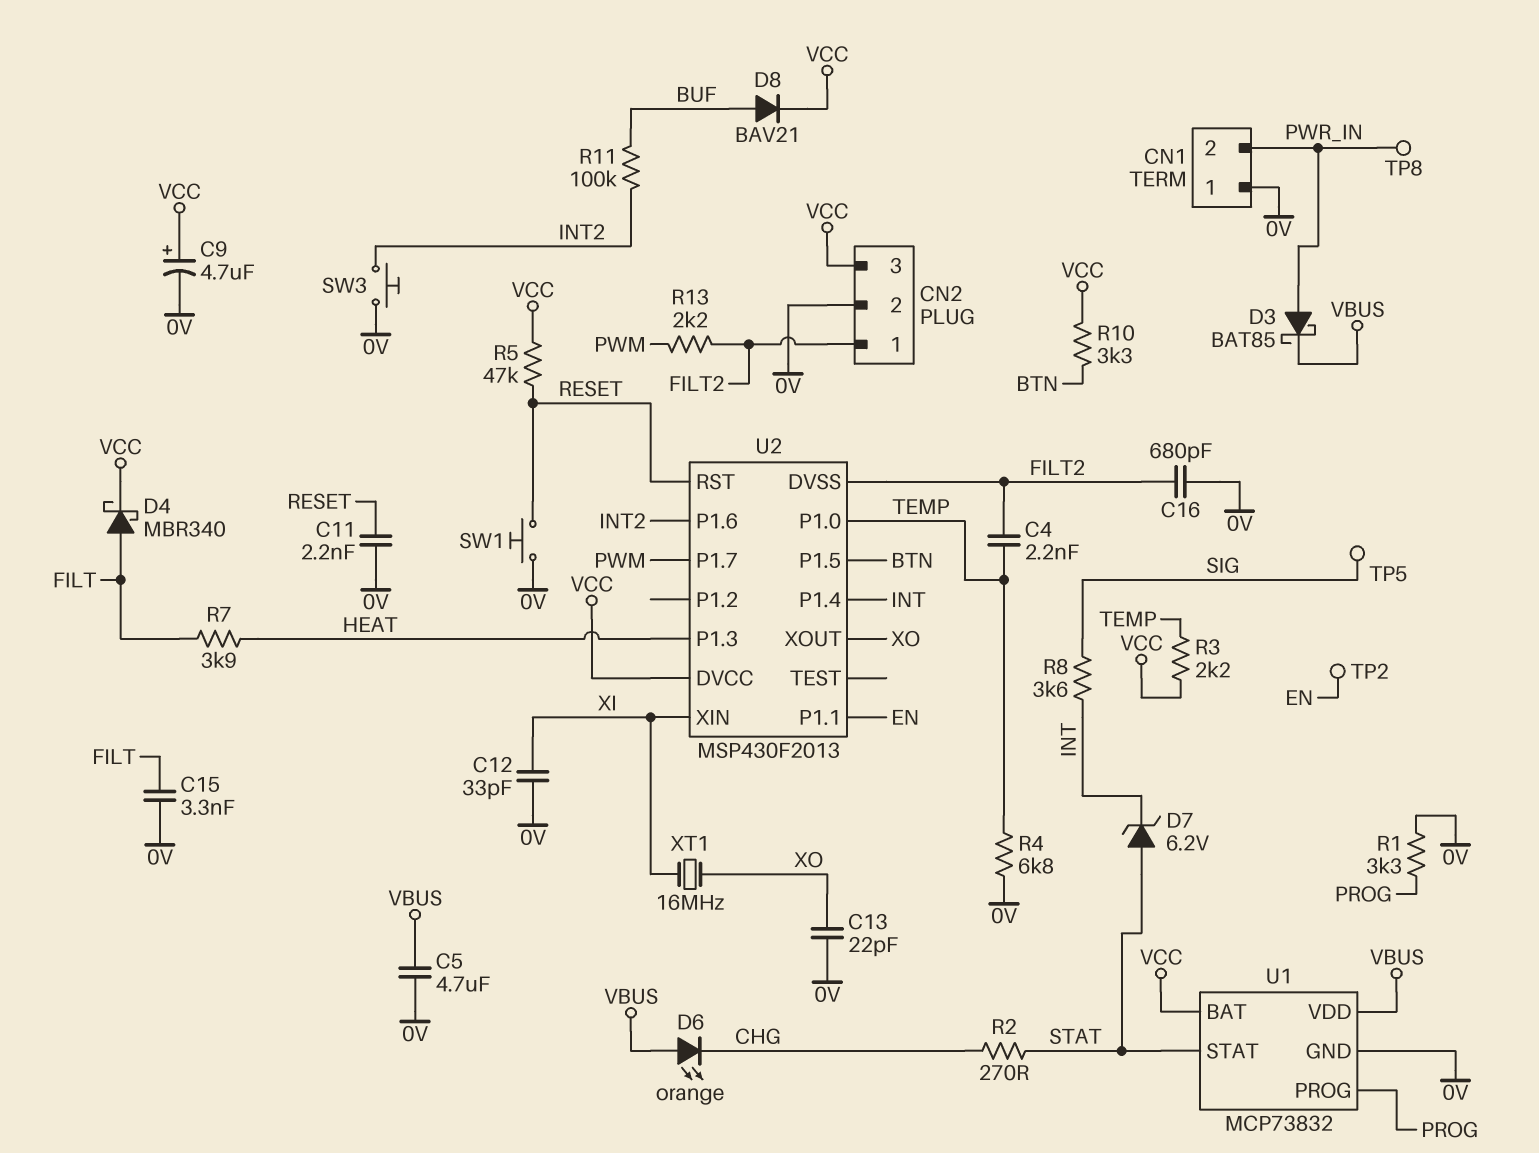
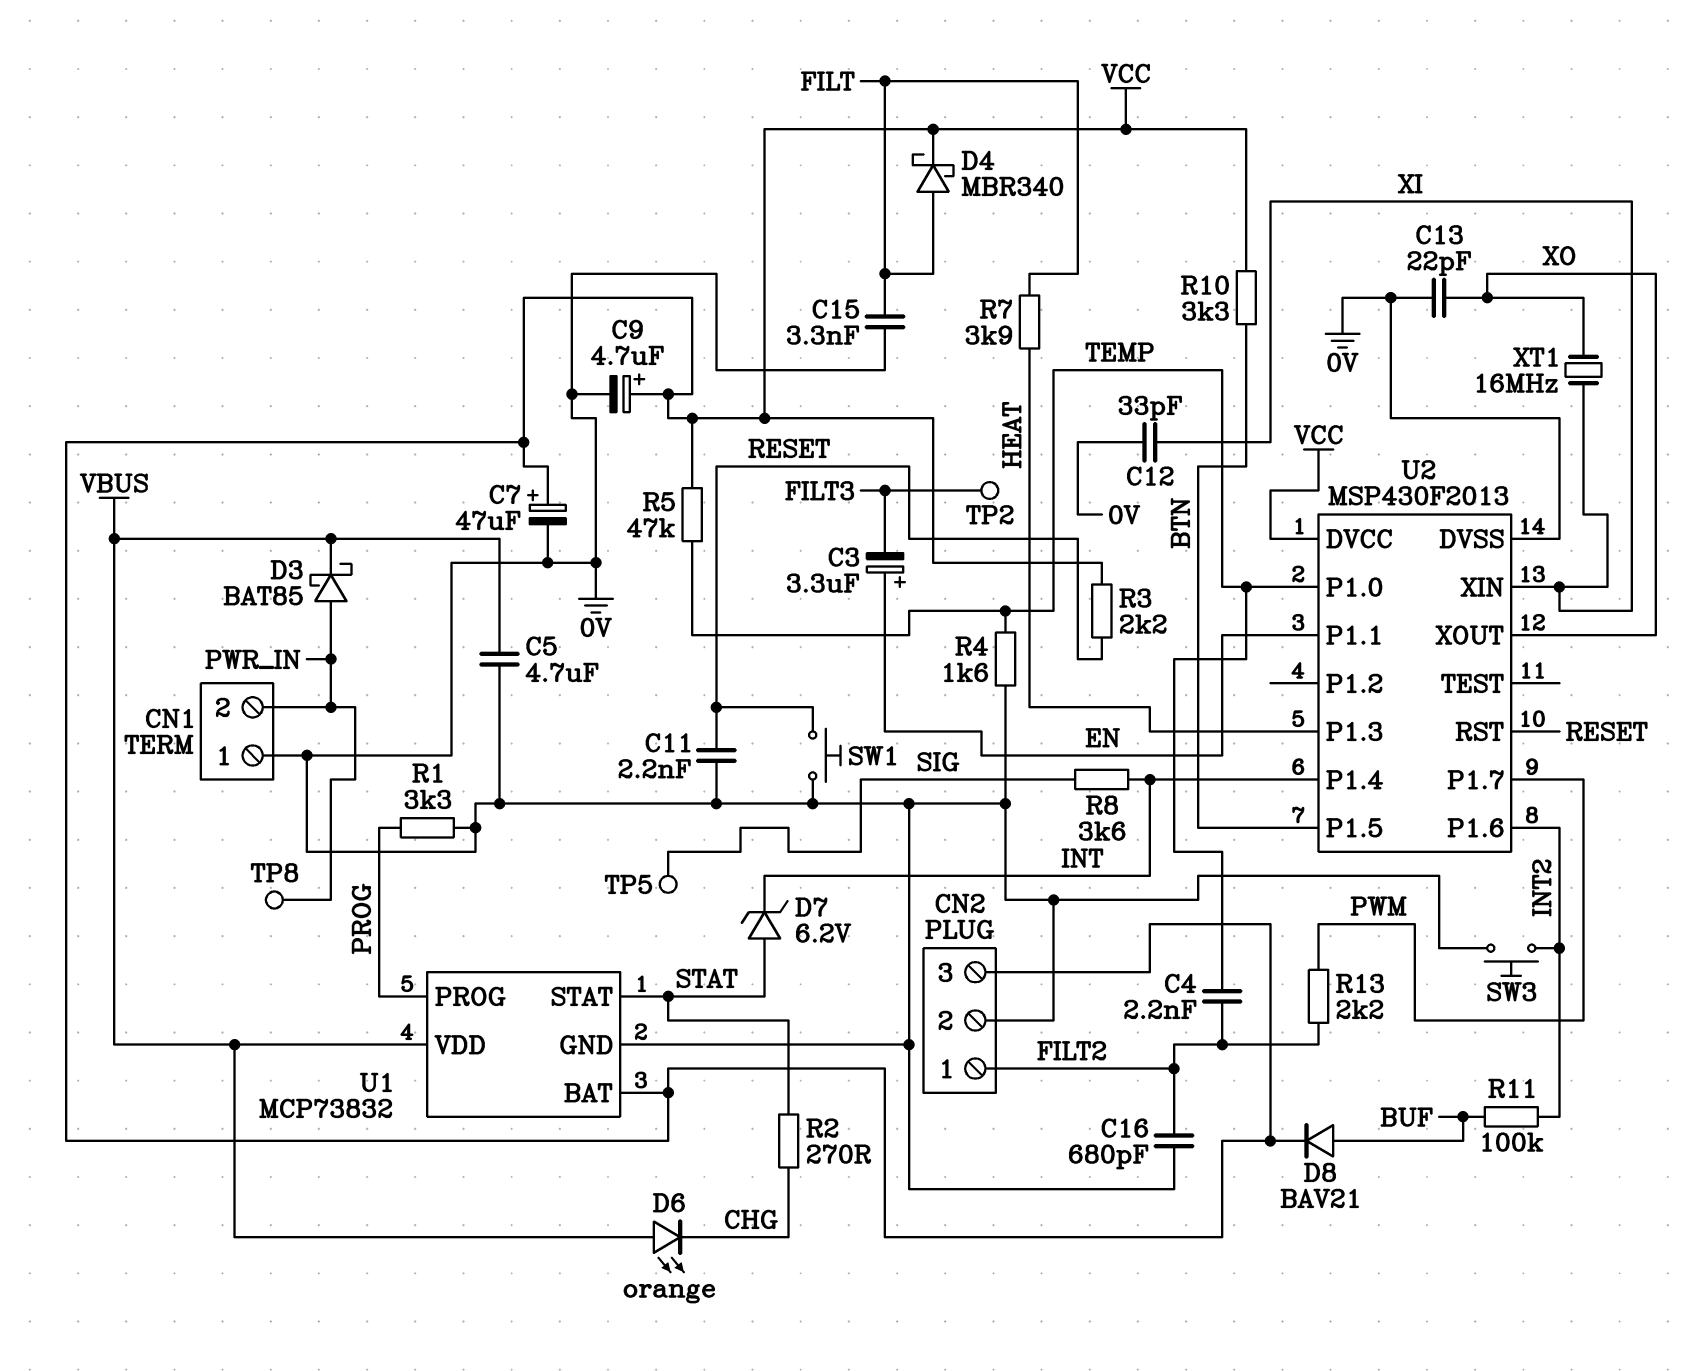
C3: none -> 3.3uF (plus EN, minus FILT3)
C7: none -> 47uF (plus VCC, minus 0V)
R3: 2.2k (TEMP, VCC) -> 2.2k (RESET, VCC)
R4: 6.8k (0V, TEMP) -> 1.6k (0V, TEMP)
R5: 47k (RESET, VCC) -> 47k (TEMP, VCC)
TP2: test point (EN) -> test point (FILT3)
U2 pin DVSS: FILT2 -> 0V

